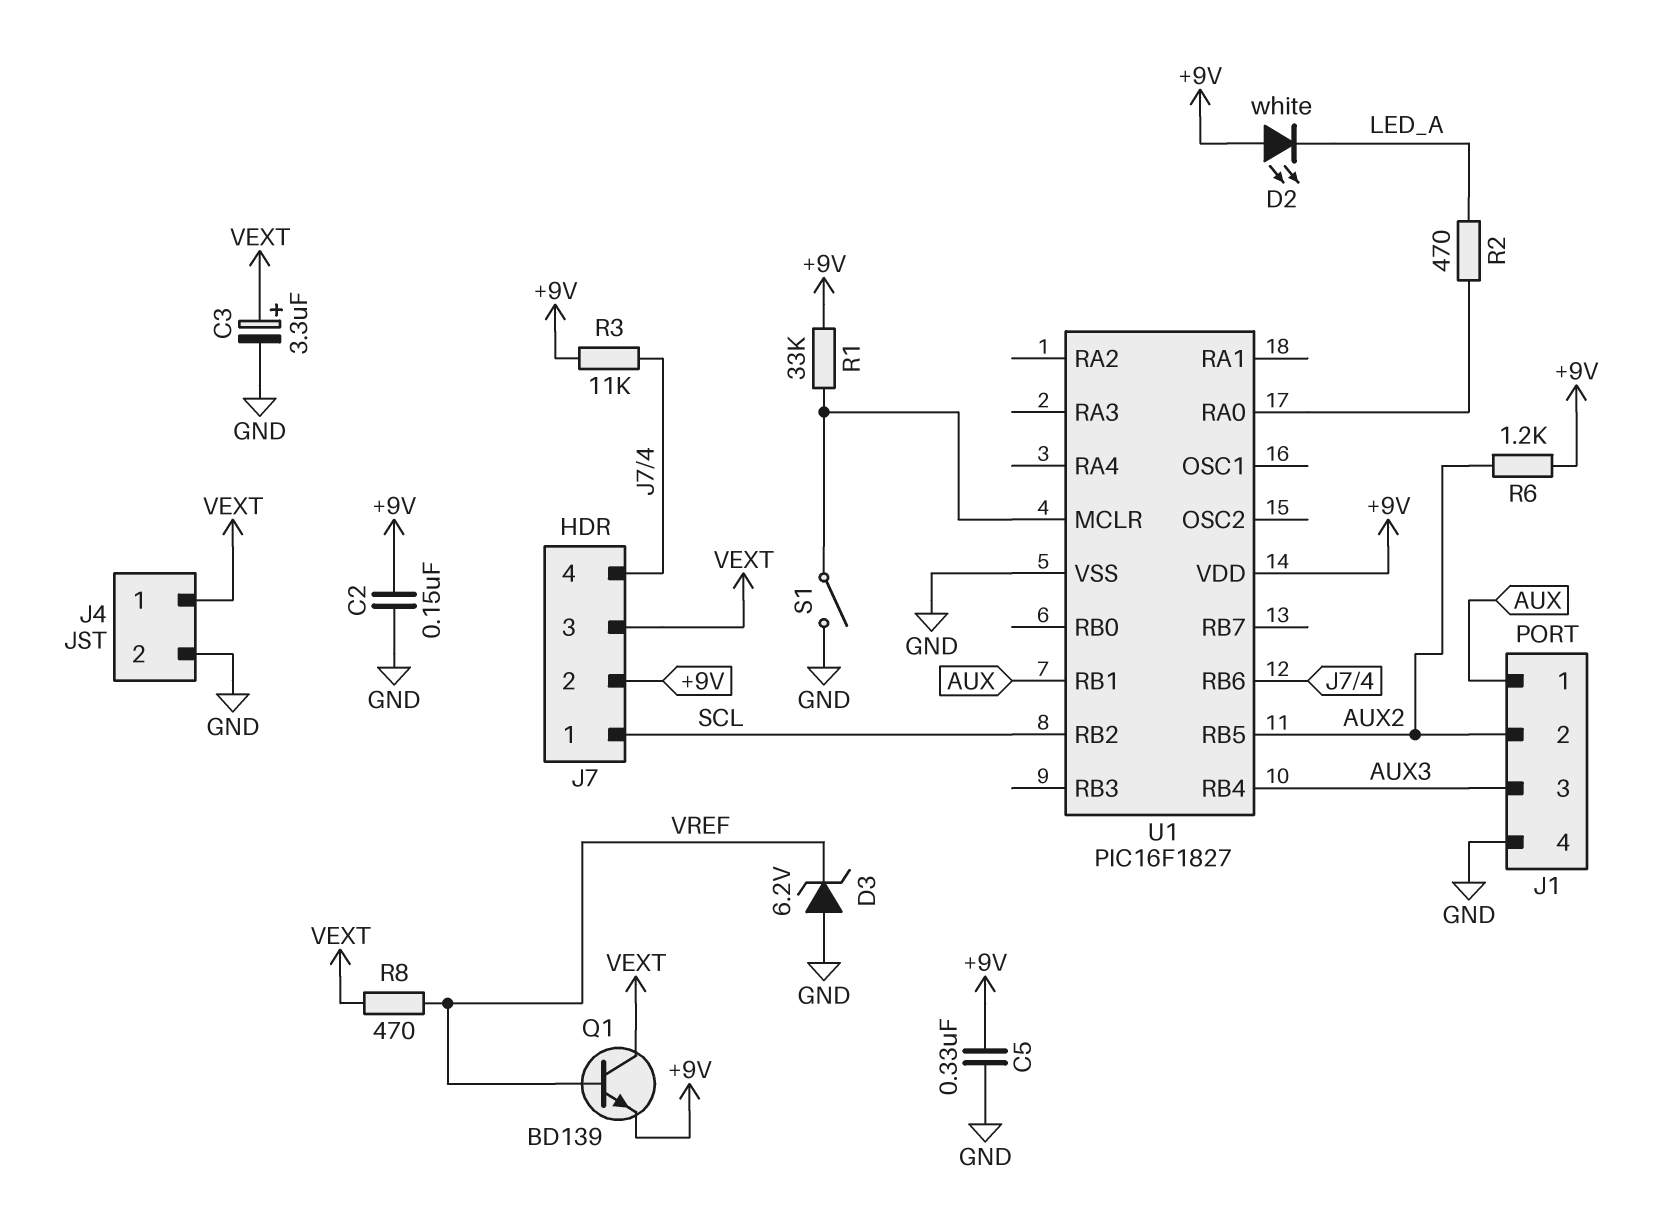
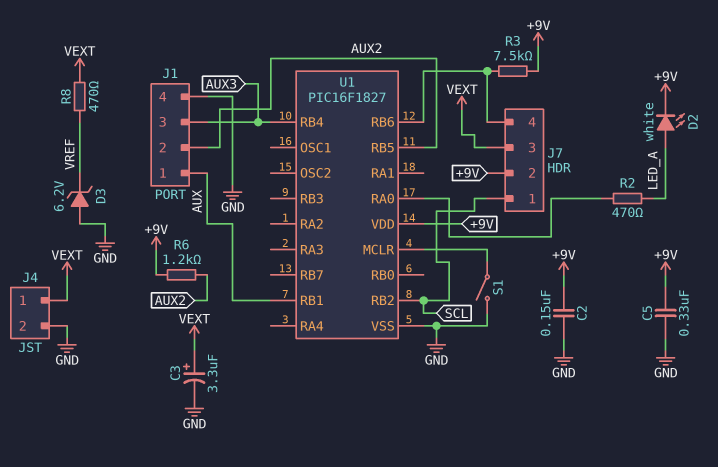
D2: LED white (A +9V, K LED_A) -> LED white (A LED_A, K +9V)
Q1: NPN BD139 (B VREF, C VEXT, E +9V) -> none
R1: 33k (+9V, U1/MCLR) -> none
R3: 11k (+9V, J7/4) -> 7.5k (+9V, J7/4)

